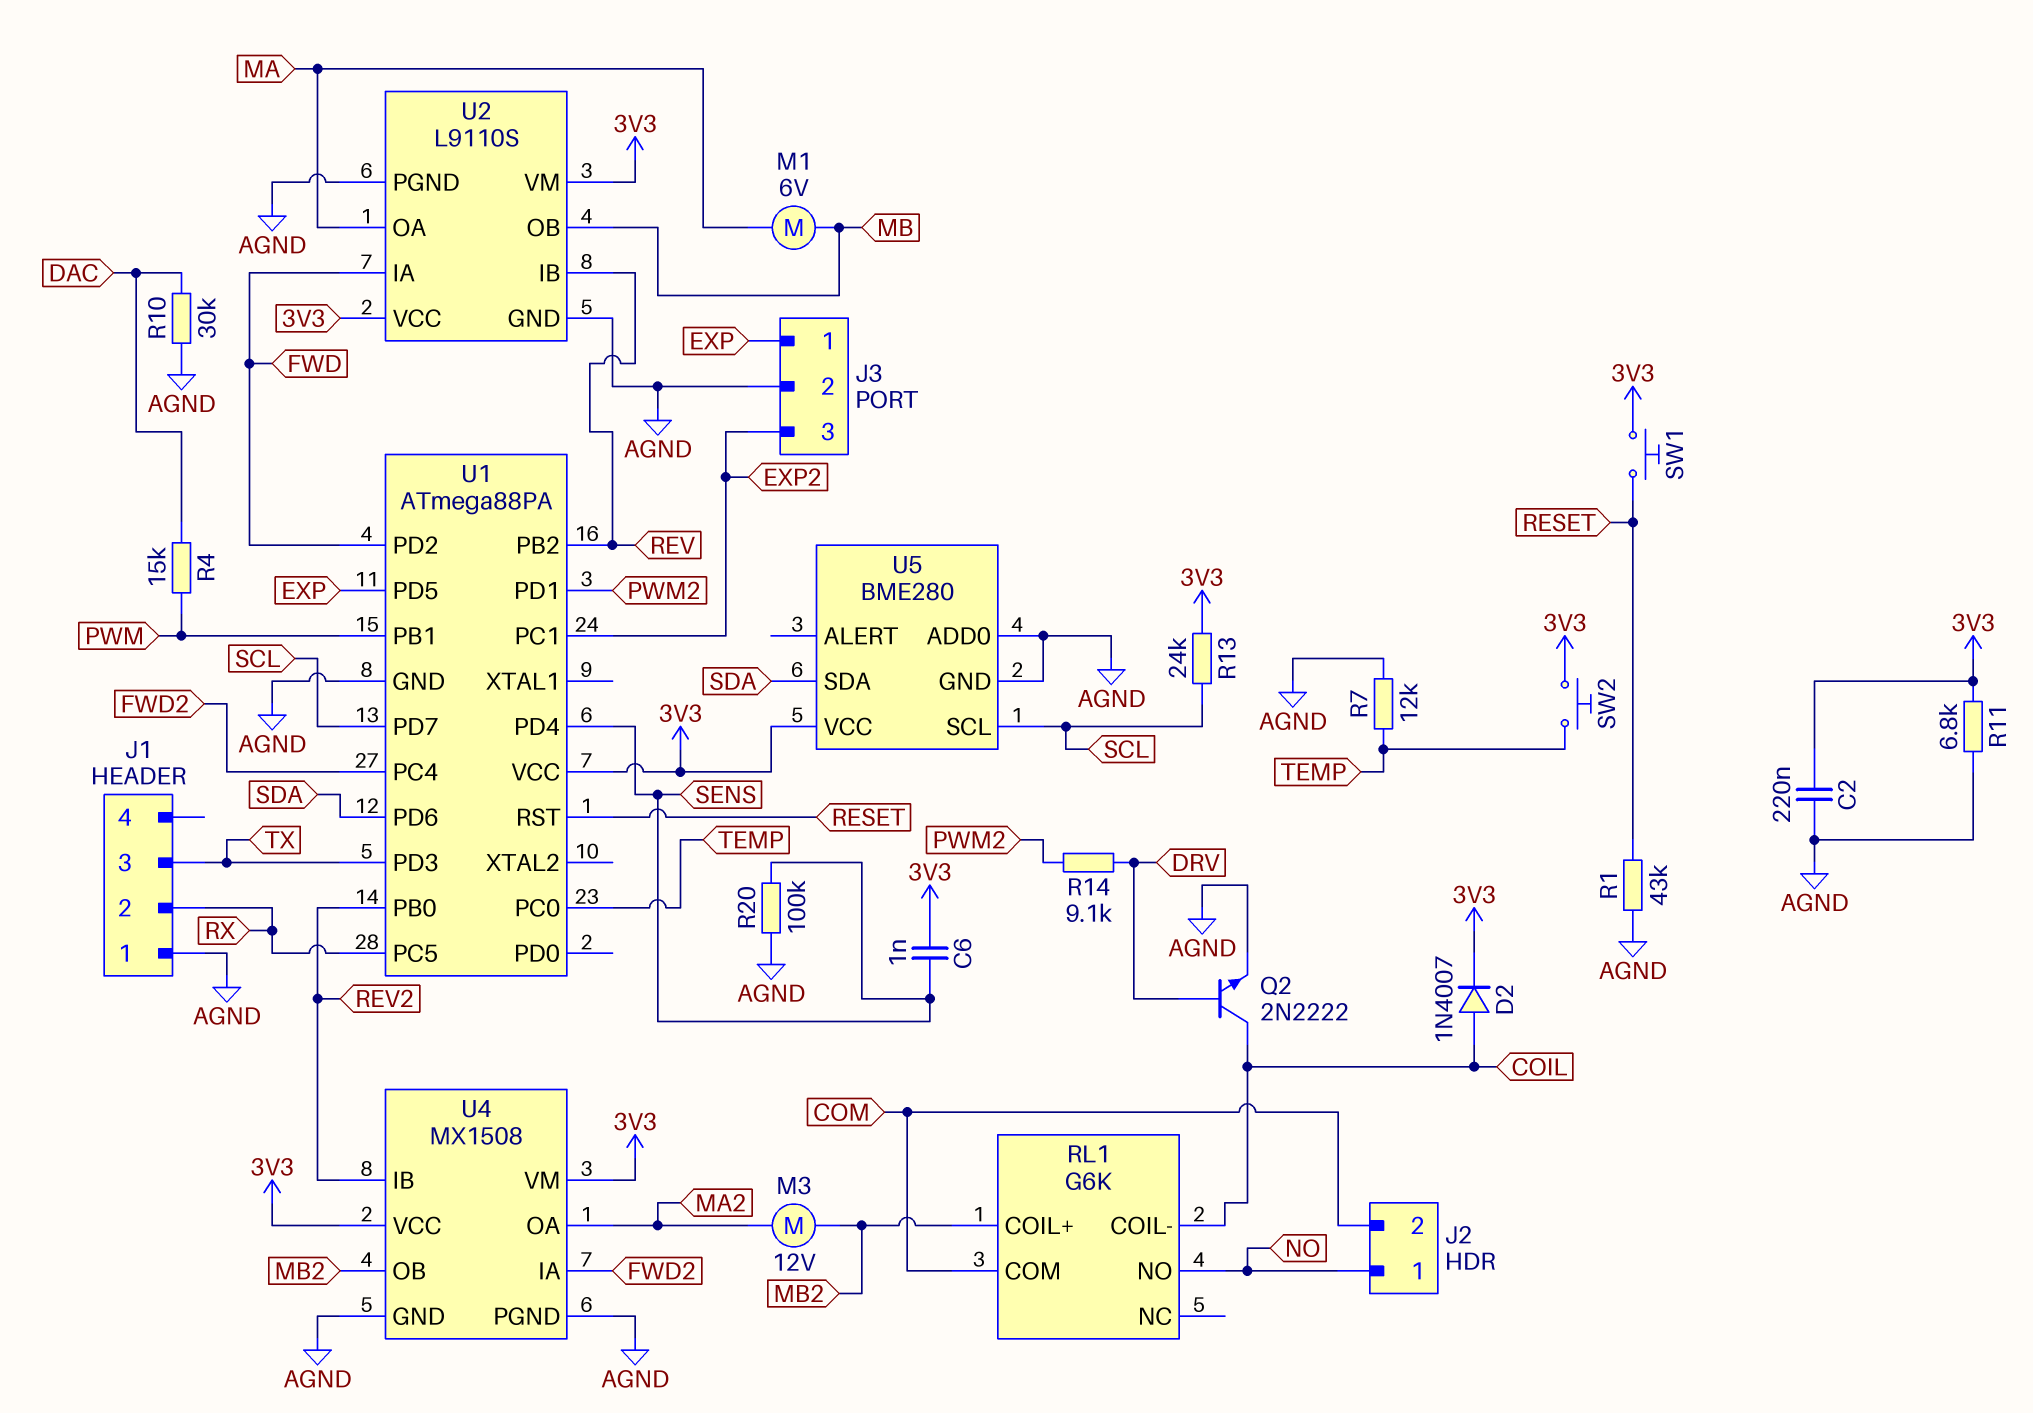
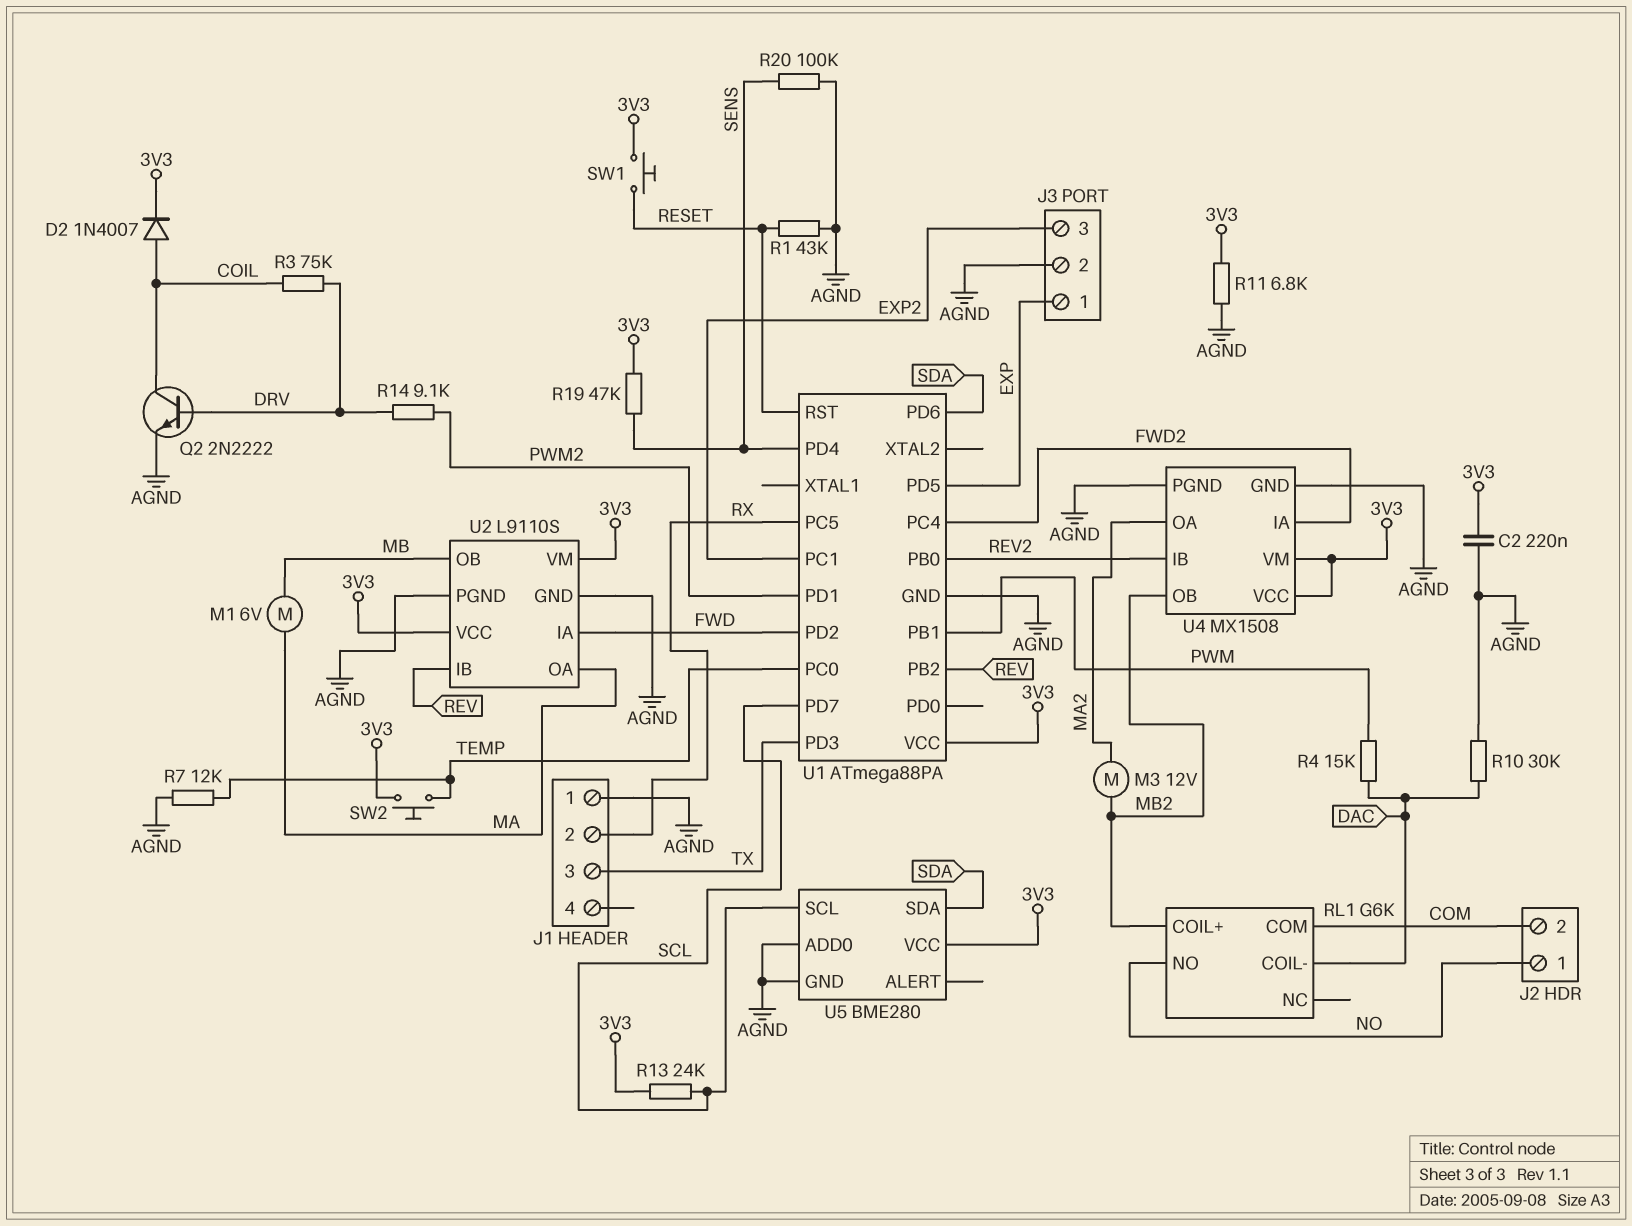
C6: 1nF (3V3, SENS) -> none
R3: none -> 75k (COIL, DRV)
R19: none -> 47k (3V3, SENS)
RL1 pin COIL-: COIL -> DAC

